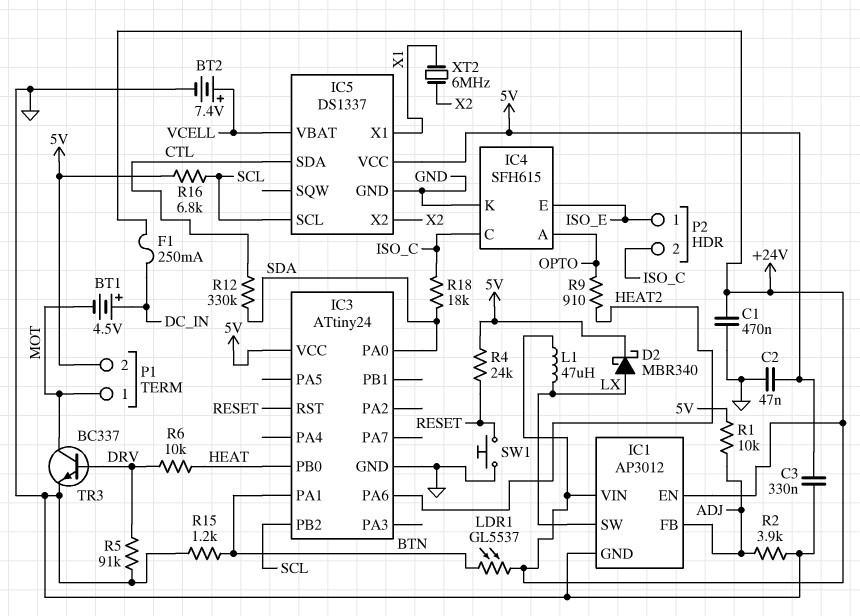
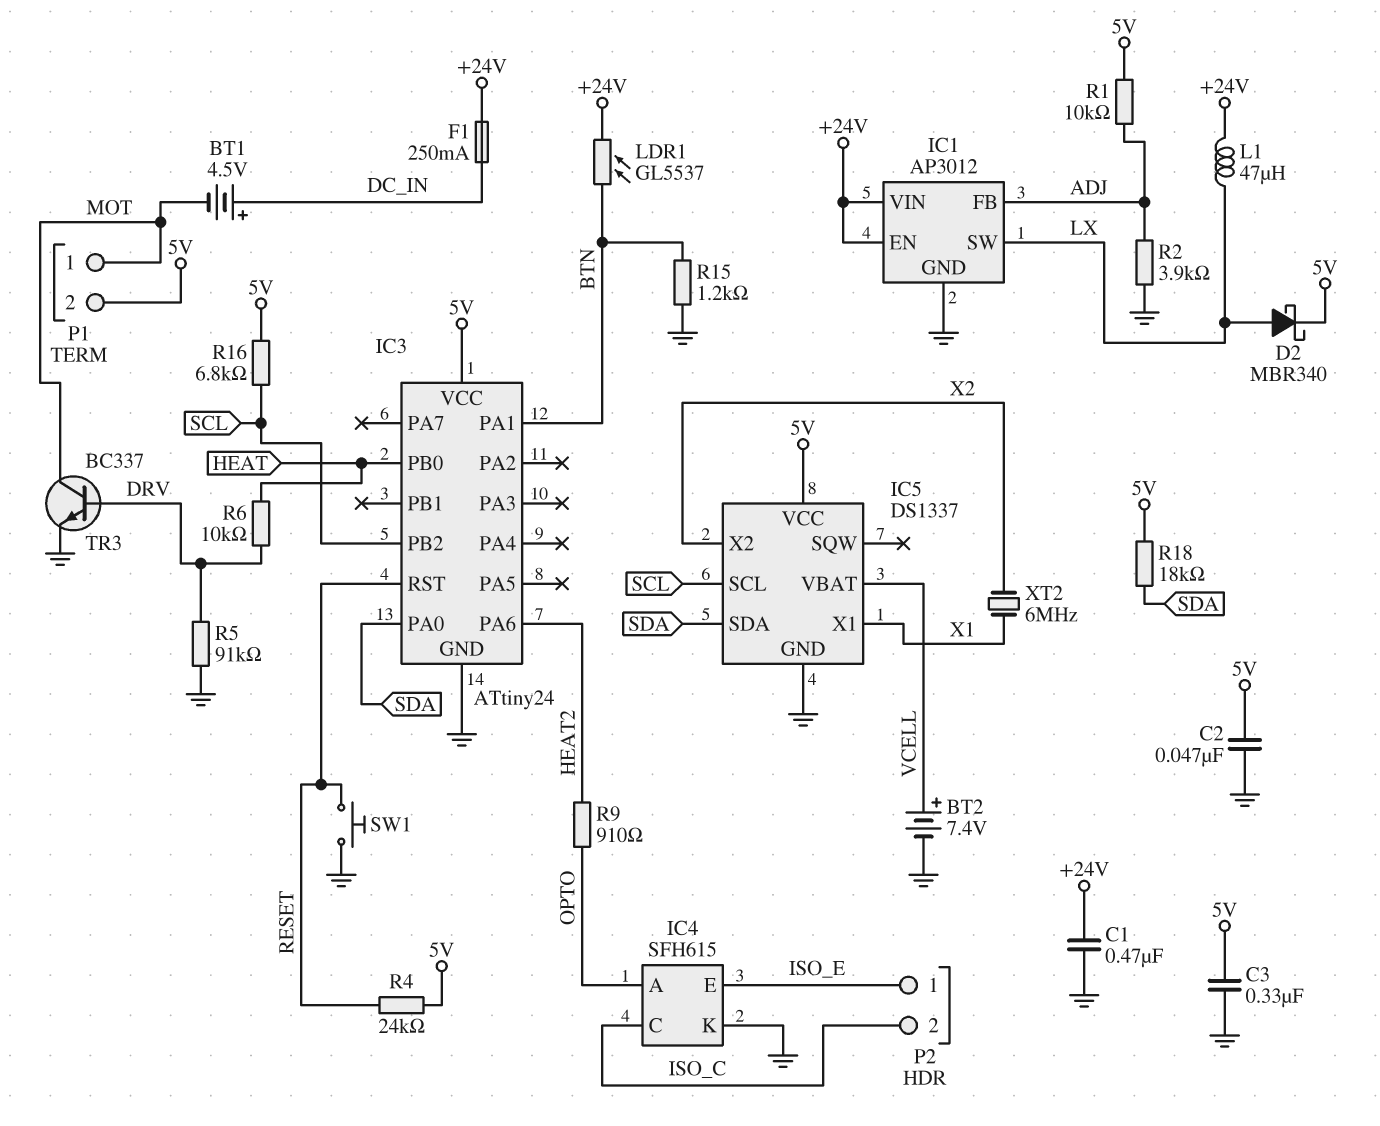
IC5 pin SDA: CTL -> SDA
R12: 330k (CTL, SDA) -> none
R18: 18k (ISO_C, SDA) -> 18k (5V, SDA)

